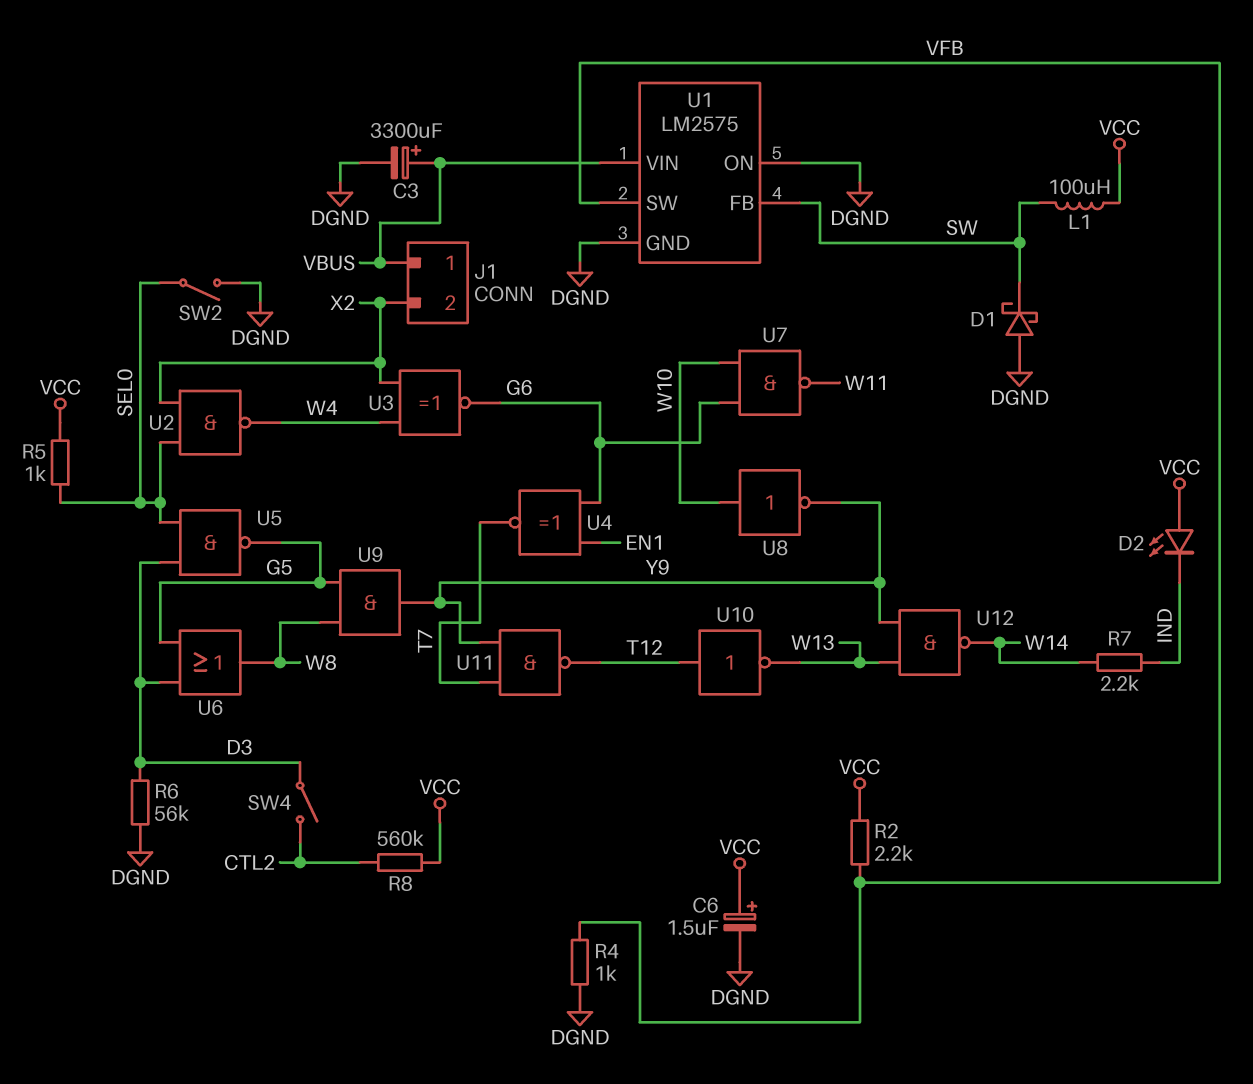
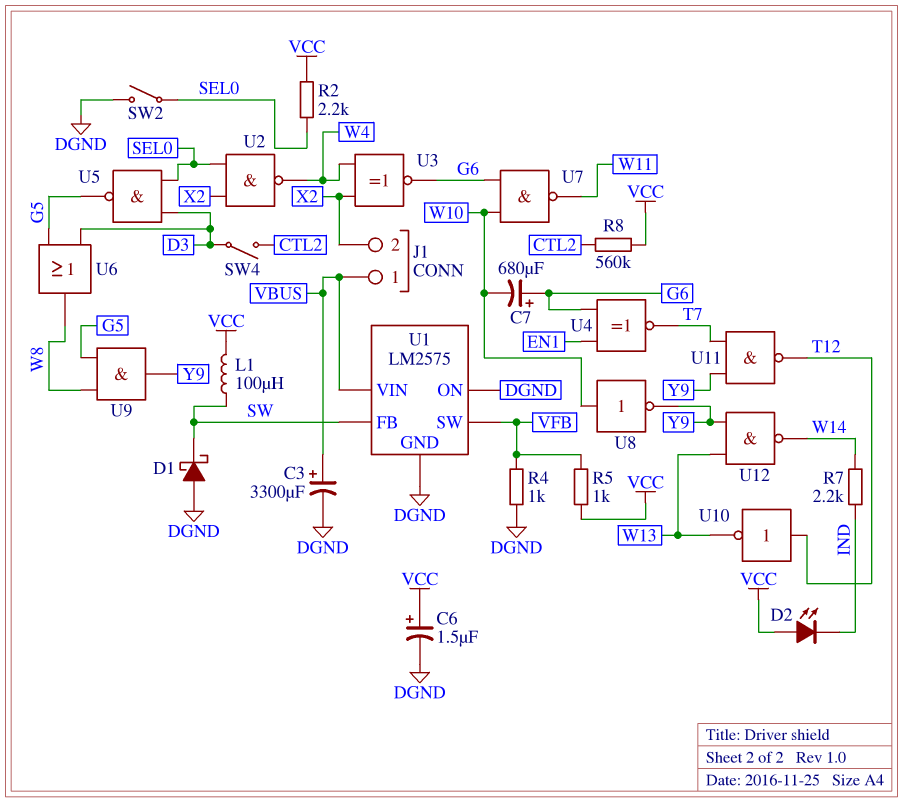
C7: none -> 680uF (plus G6, minus W10)
R2: 2.2k (VCC, VFB) -> 2.2k (SEL0, VCC)
R5: 1k (SEL0, VCC) -> 1k (VCC, VFB)
R6: 56k (D3, DGND) -> none

